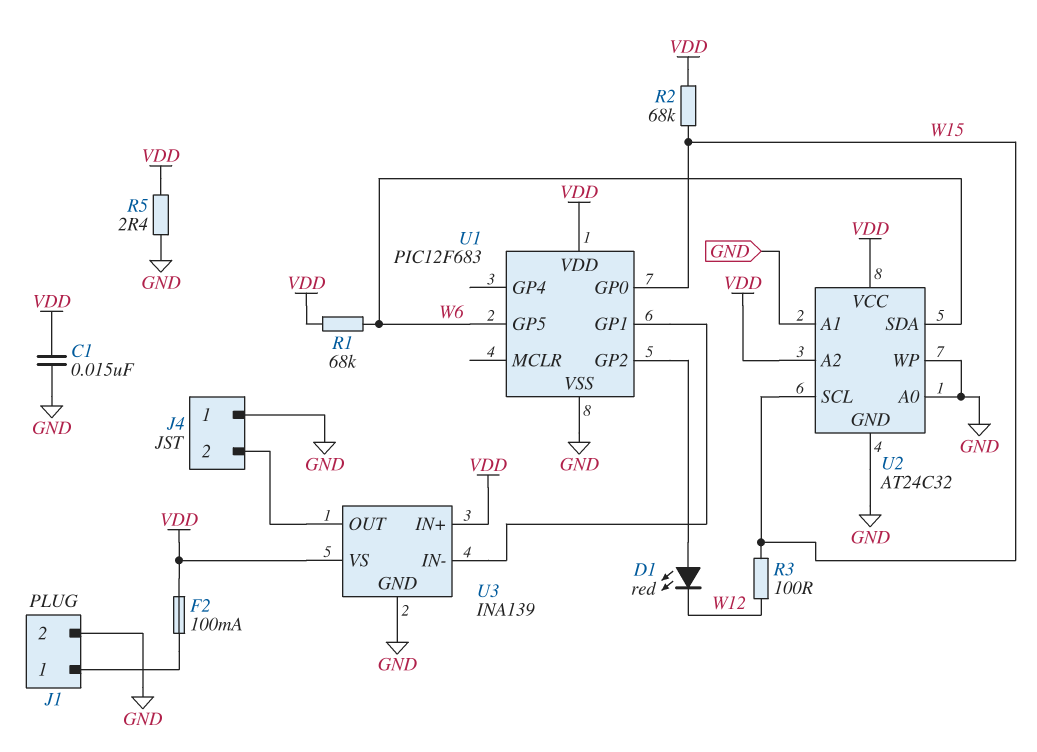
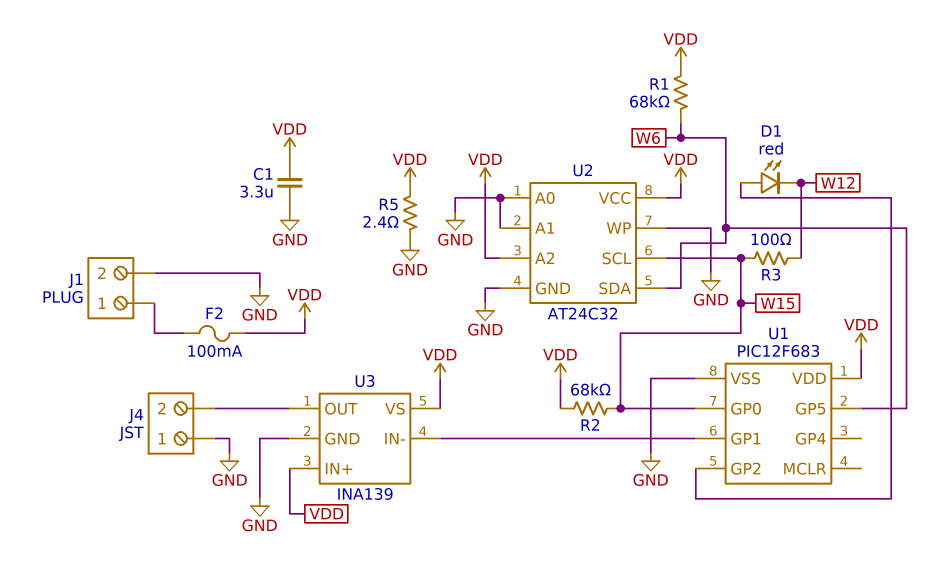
C1: 15nF (GND, VDD) -> 3.3uF (GND, VDD)

